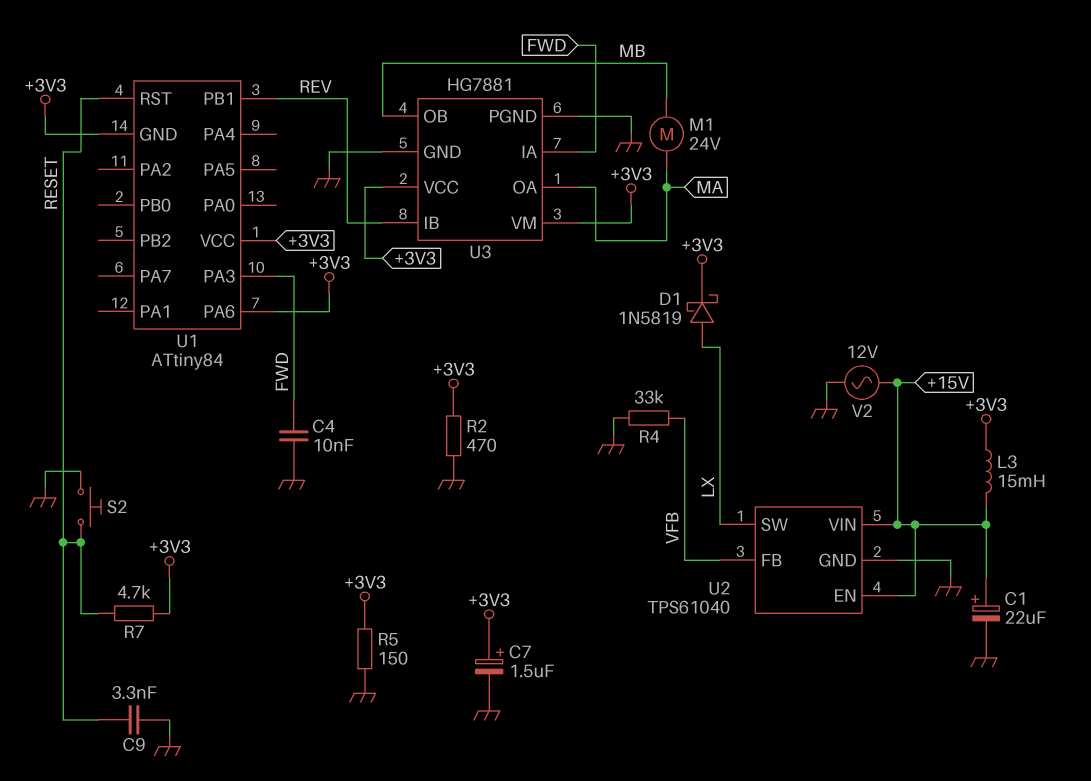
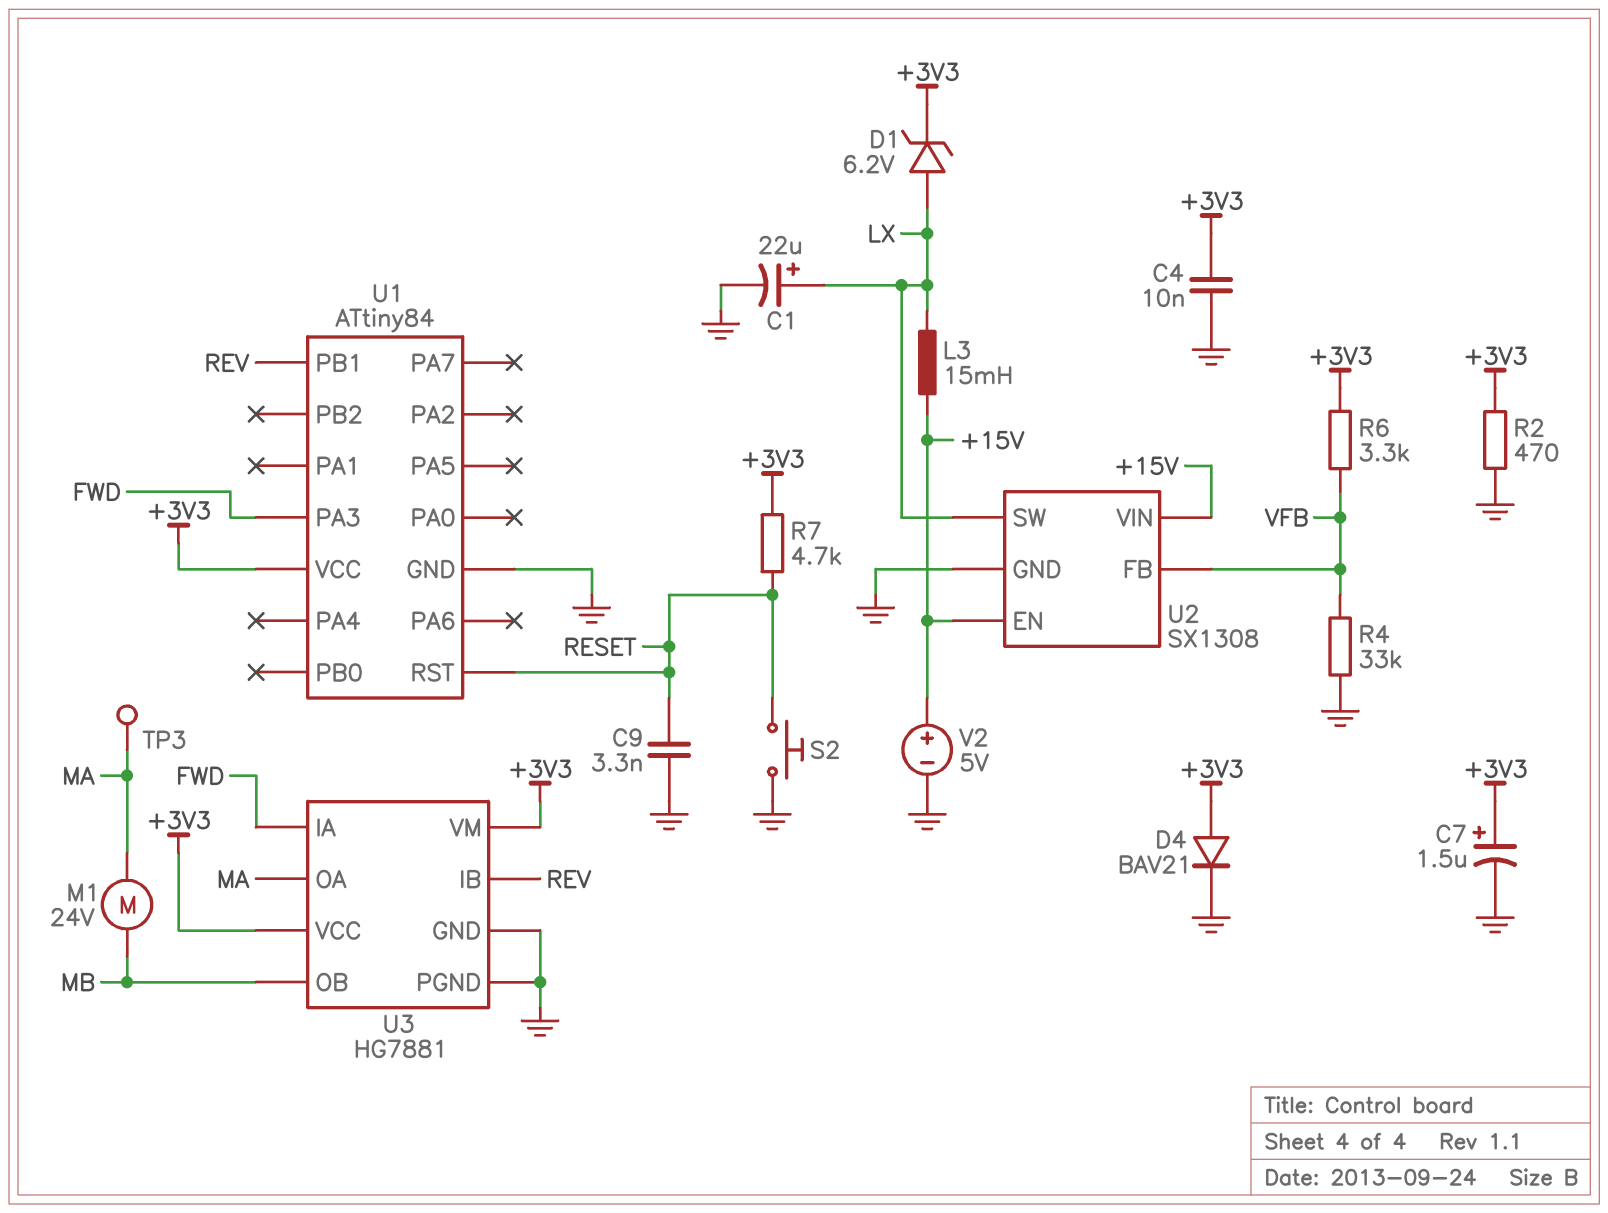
C1: 22uF (plus +15V, minus GND) -> 22uF (plus LX, minus GND)
C4: 10nF (FWD, GND) -> 10nF (+3V3, GND)
D1: schottky 1N5819 (A LX, K +3V3) -> zener 6.2V (A LX, K +3V3)
D4: none -> diode BAV21 (A +3V3, K GND)
L3: 15mH (+3V3, +15V) -> 15mH (+15V, LX)
R5: 150 (+3V3, GND) -> none
R6: none -> 3.3k (+3V3, VFB)
TP3: none -> test point (MA)
U1 pin GND: +3V3 -> GND
U1 pin PA6: +3V3 -> none
U2: TPS61040 -> SX1308
V2: AC 12V (+15V, GND) -> 5V (plus +15V, minus GND)

